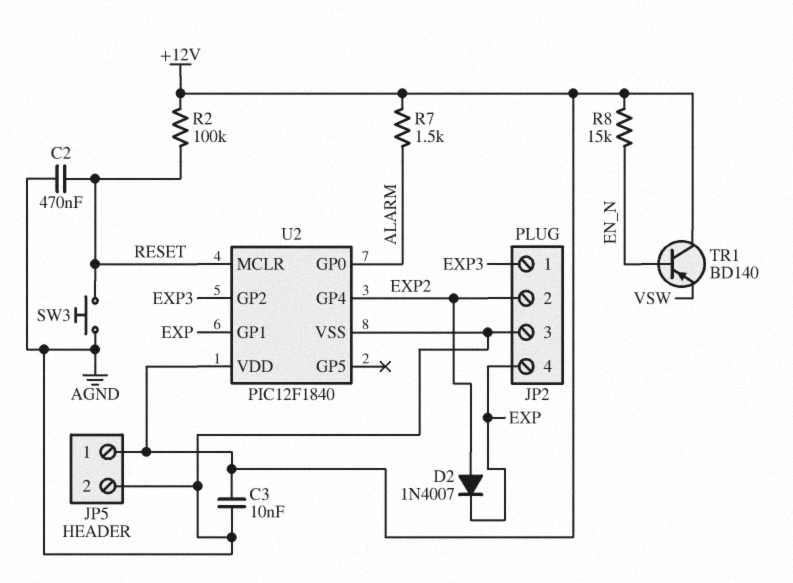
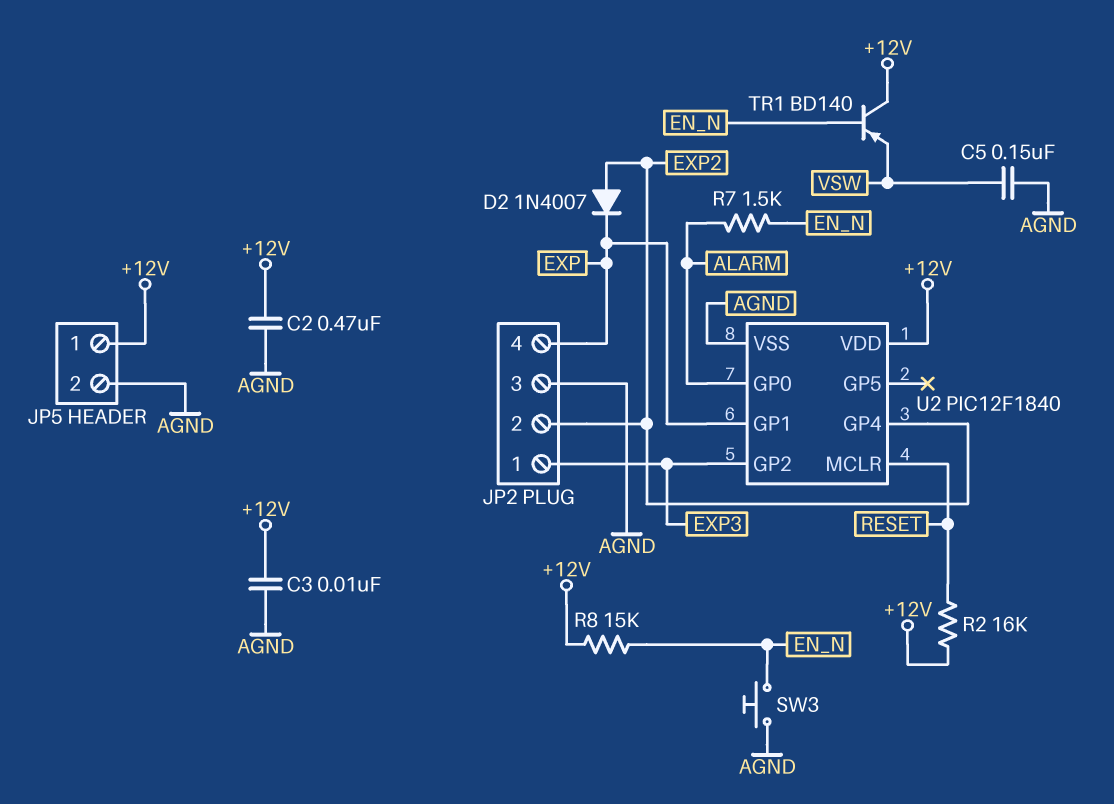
C2: 470nF (AGND, RESET) -> 470nF (+12V, AGND)
C5: none -> 150nF (AGND, VSW)
R2: 100k (+12V, RESET) -> 16k (+12V, RESET)
R7: 1.5k (+12V, ALARM) -> 1.5k (ALARM, EN_N)
SW3: button (AGND, RESET) -> button (AGND, EN_N)

